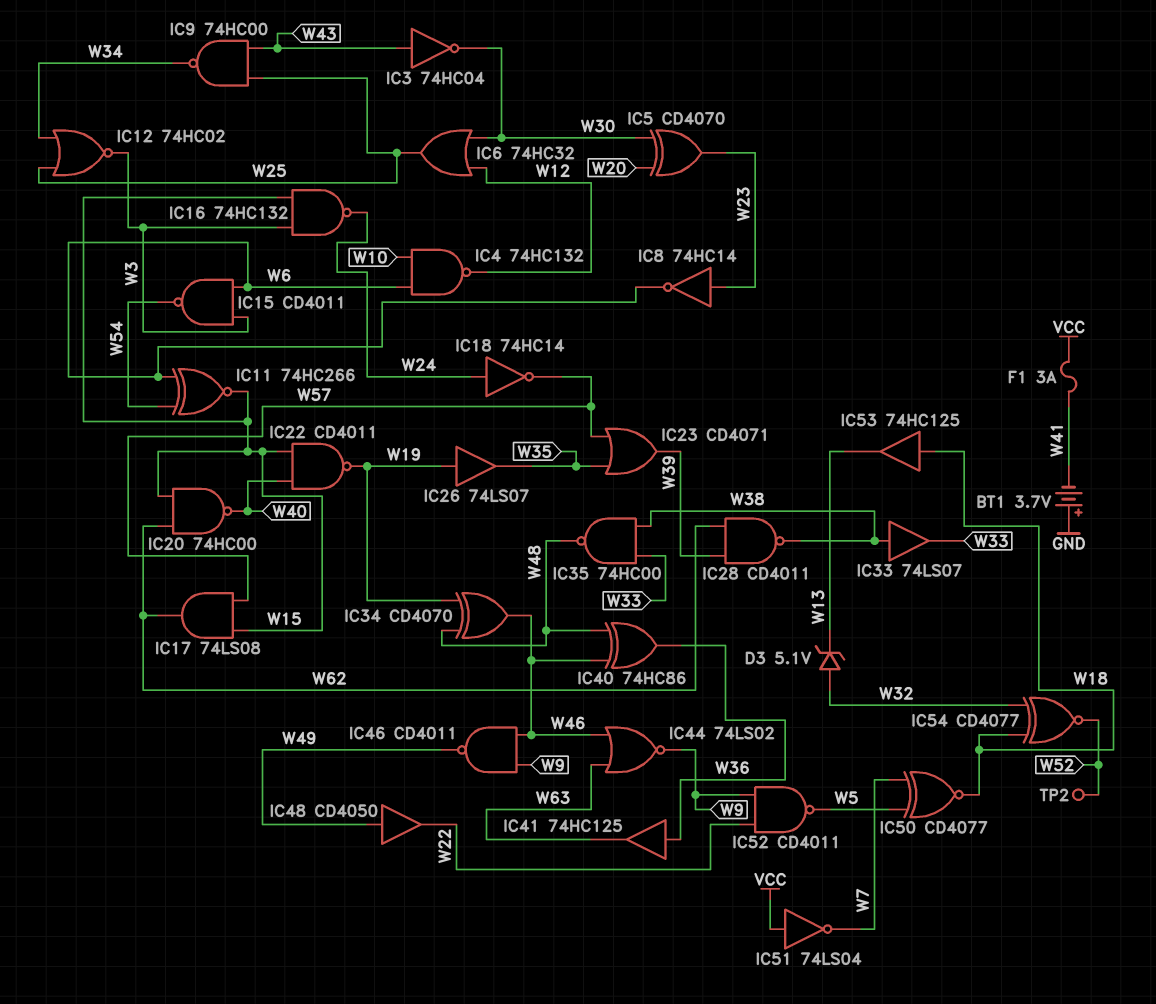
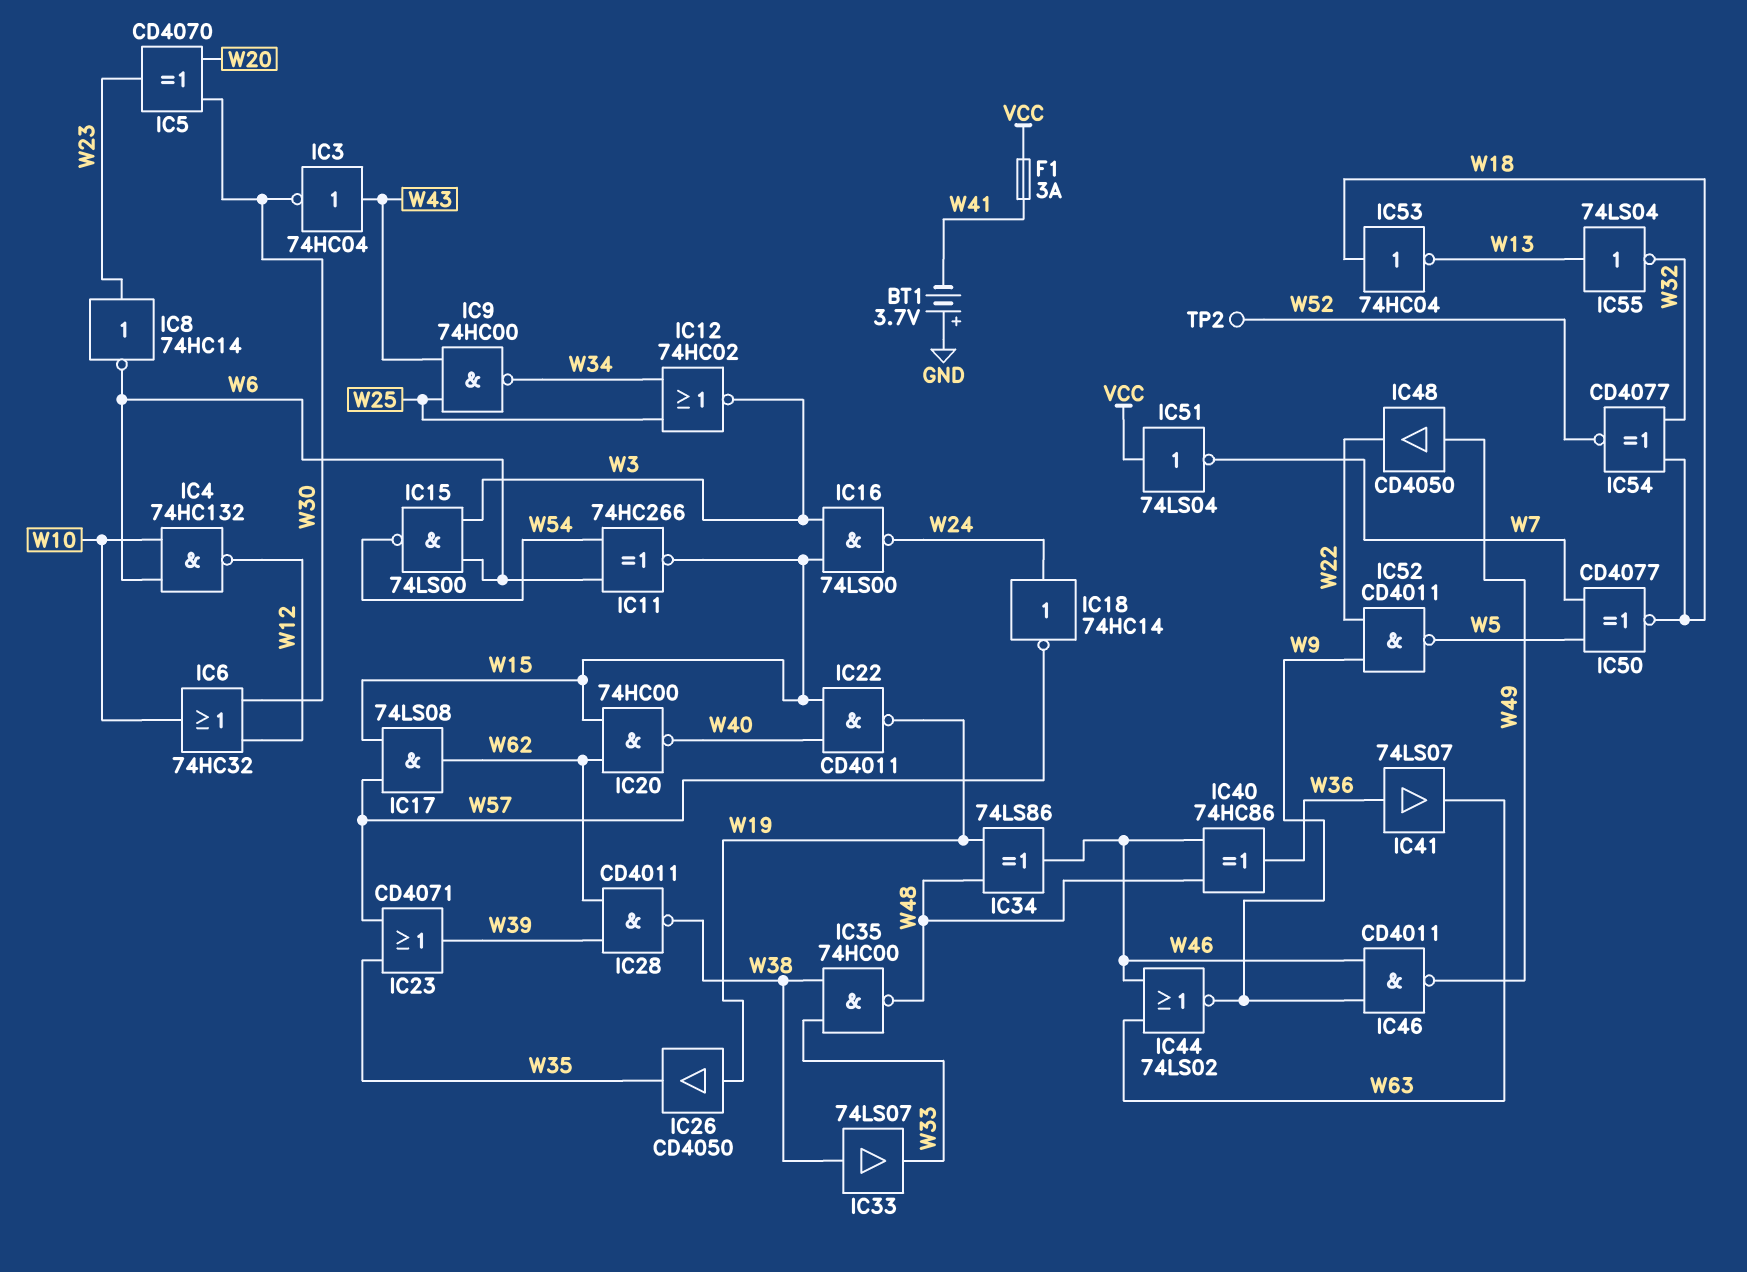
D3: zener 5.1V (A W32, K W13) -> none
IC6: OR 74HC32 (in W12, in W30, out W25) -> OR 74HC32 (in W12, in W30, out W10)
IC15: NAND CD4011 (in W3, in W6, out W54) -> NAND 74LS00 (in W3, in W6, out W54)
IC16: NAND 74HC132 (in W3, in W15, out W24) -> NAND 74LS00 (in W3, in W15, out W24)
IC26: buffer 74LS07 (in W19, out W35) -> buffer CD4050 (in W19, out W35)
IC34: XOR CD4070 (in W19, in W48, out W46) -> XOR 74LS86 (in W19, in W48, out W46)
IC41: buffer 74HC125 (in W36, out W63) -> buffer 74LS07 (in W36, out W63)
IC53: buffer 74HC125 (in W18, out W13) -> NOT 74HC04 (in W18, out W13)
IC55: none -> NOT 74LS04 (in W13, out W32)

